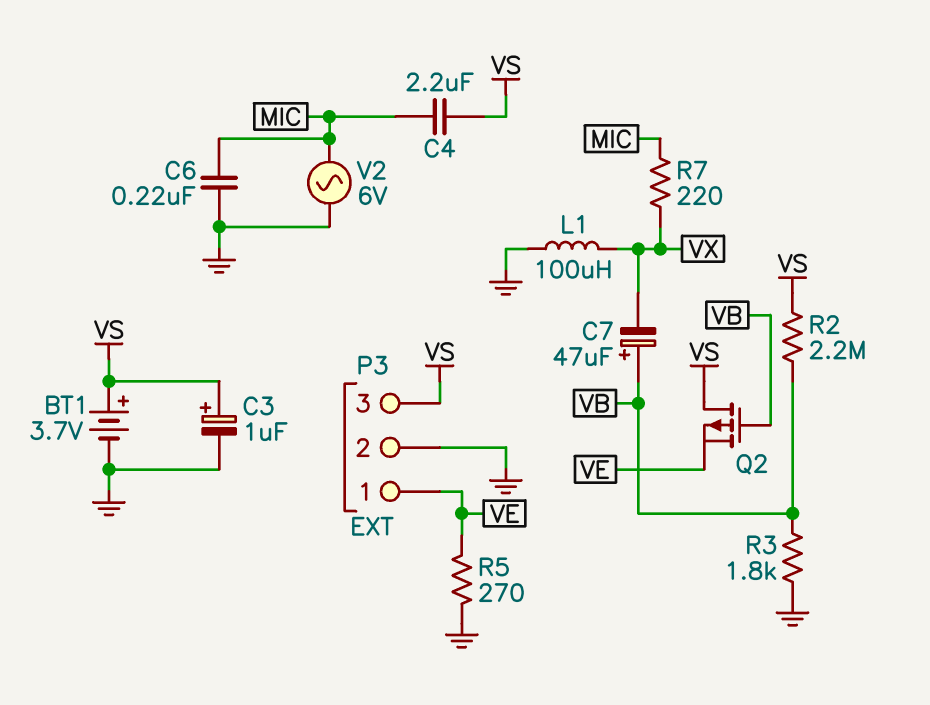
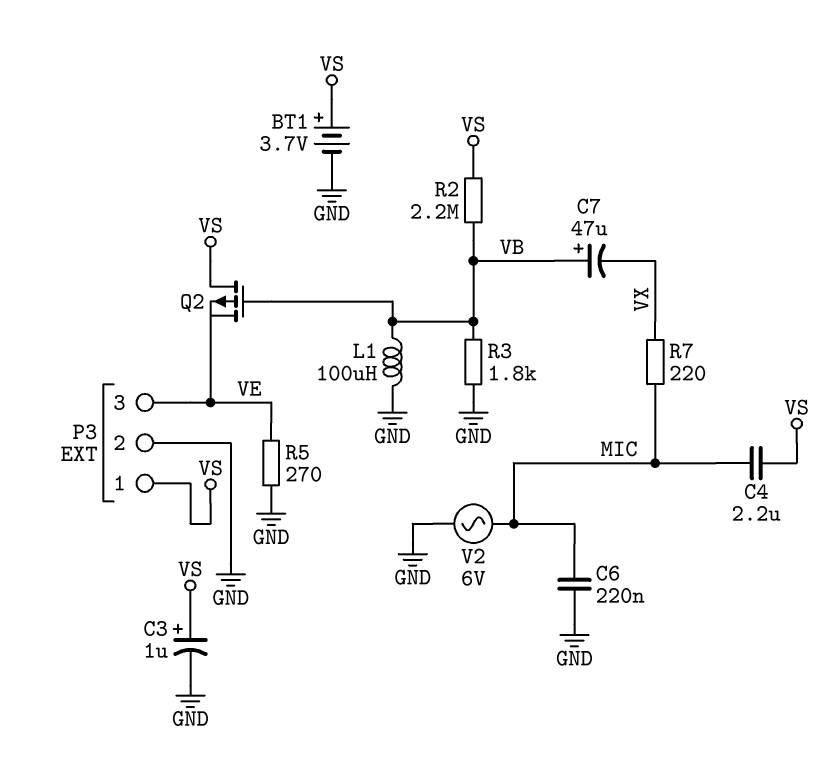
L1: 100uH (GND, VX) -> 100uH (GND, VB)
P3 pin 1: VE -> VS
P3 pin 3: VS -> VE

